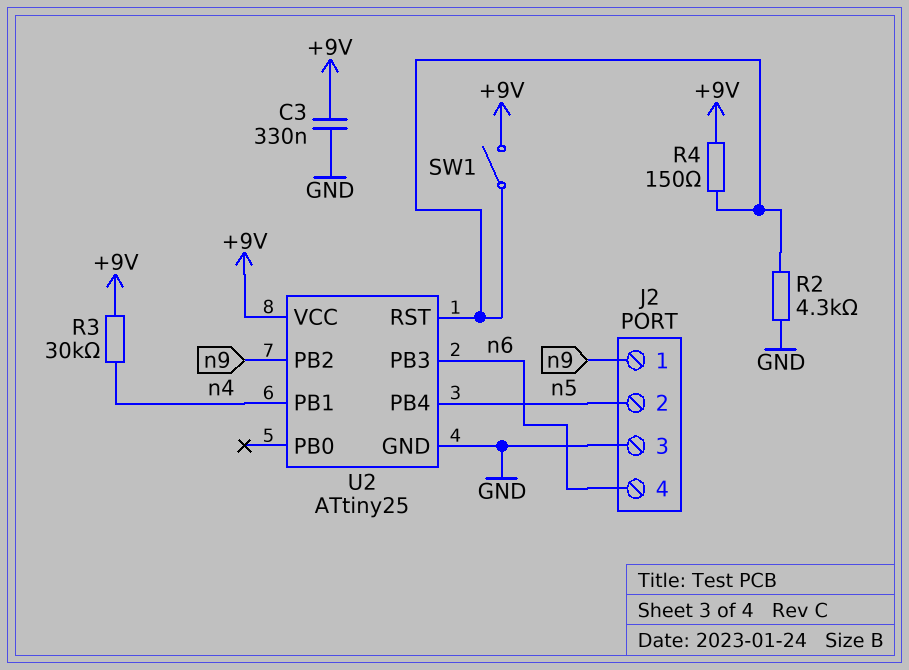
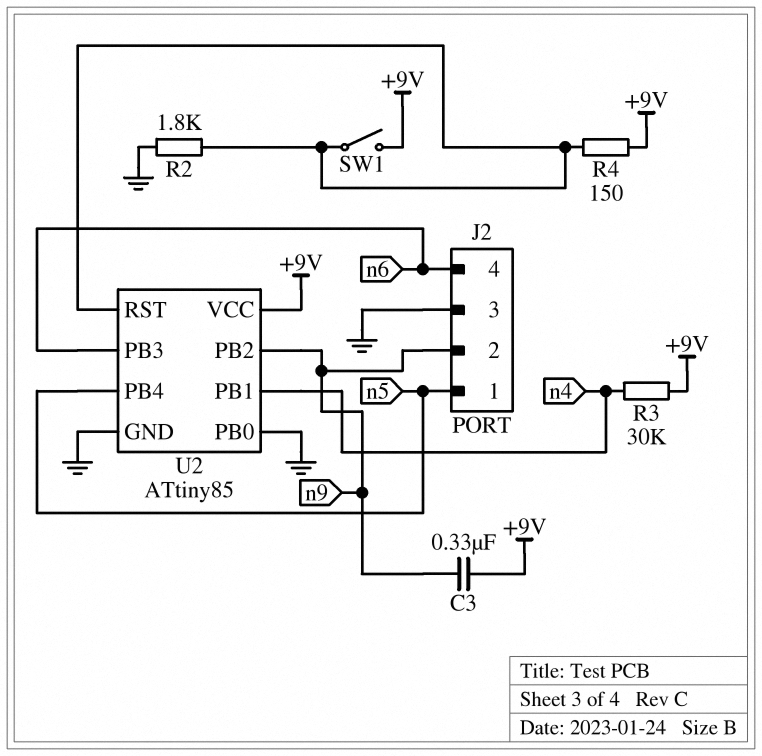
C3: 330nF (+9V, GND) -> 330nF (+9V, n9)
J2 pin 1: n9 -> n5
J2 pin 2: n5 -> n9
R2: 4.3k (GND, U2/RST) -> 1.8k (GND, U2/RST)
U2: ATtiny25 -> ATtiny85
U2 pin PB0: none -> GND

